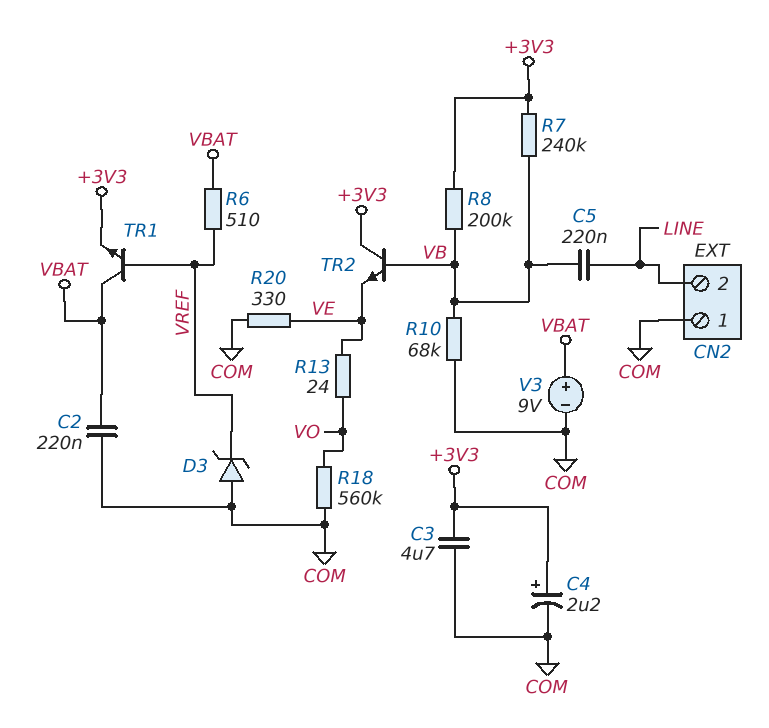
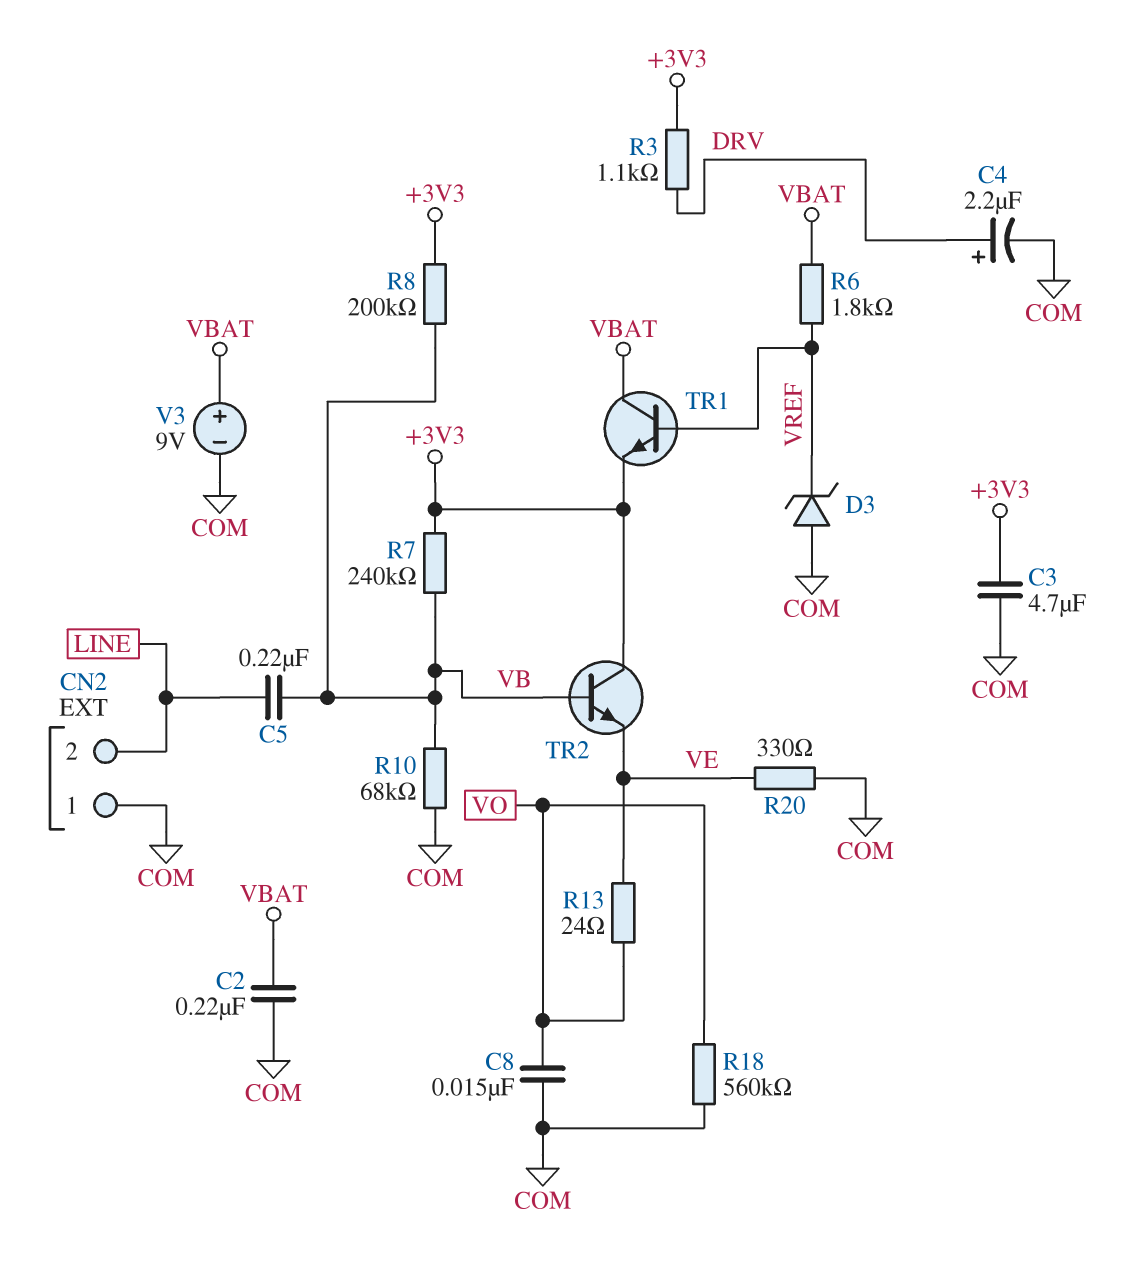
C4: 2.2uF (plus +3V3, minus COM) -> 2.2uF (plus DRV, minus COM)
C8: none -> 15nF (COM, VO)
R3: none -> 1.1k (+3V3, DRV)
R6: 510 (VBAT, VREF) -> 1.8k (VBAT, VREF)

